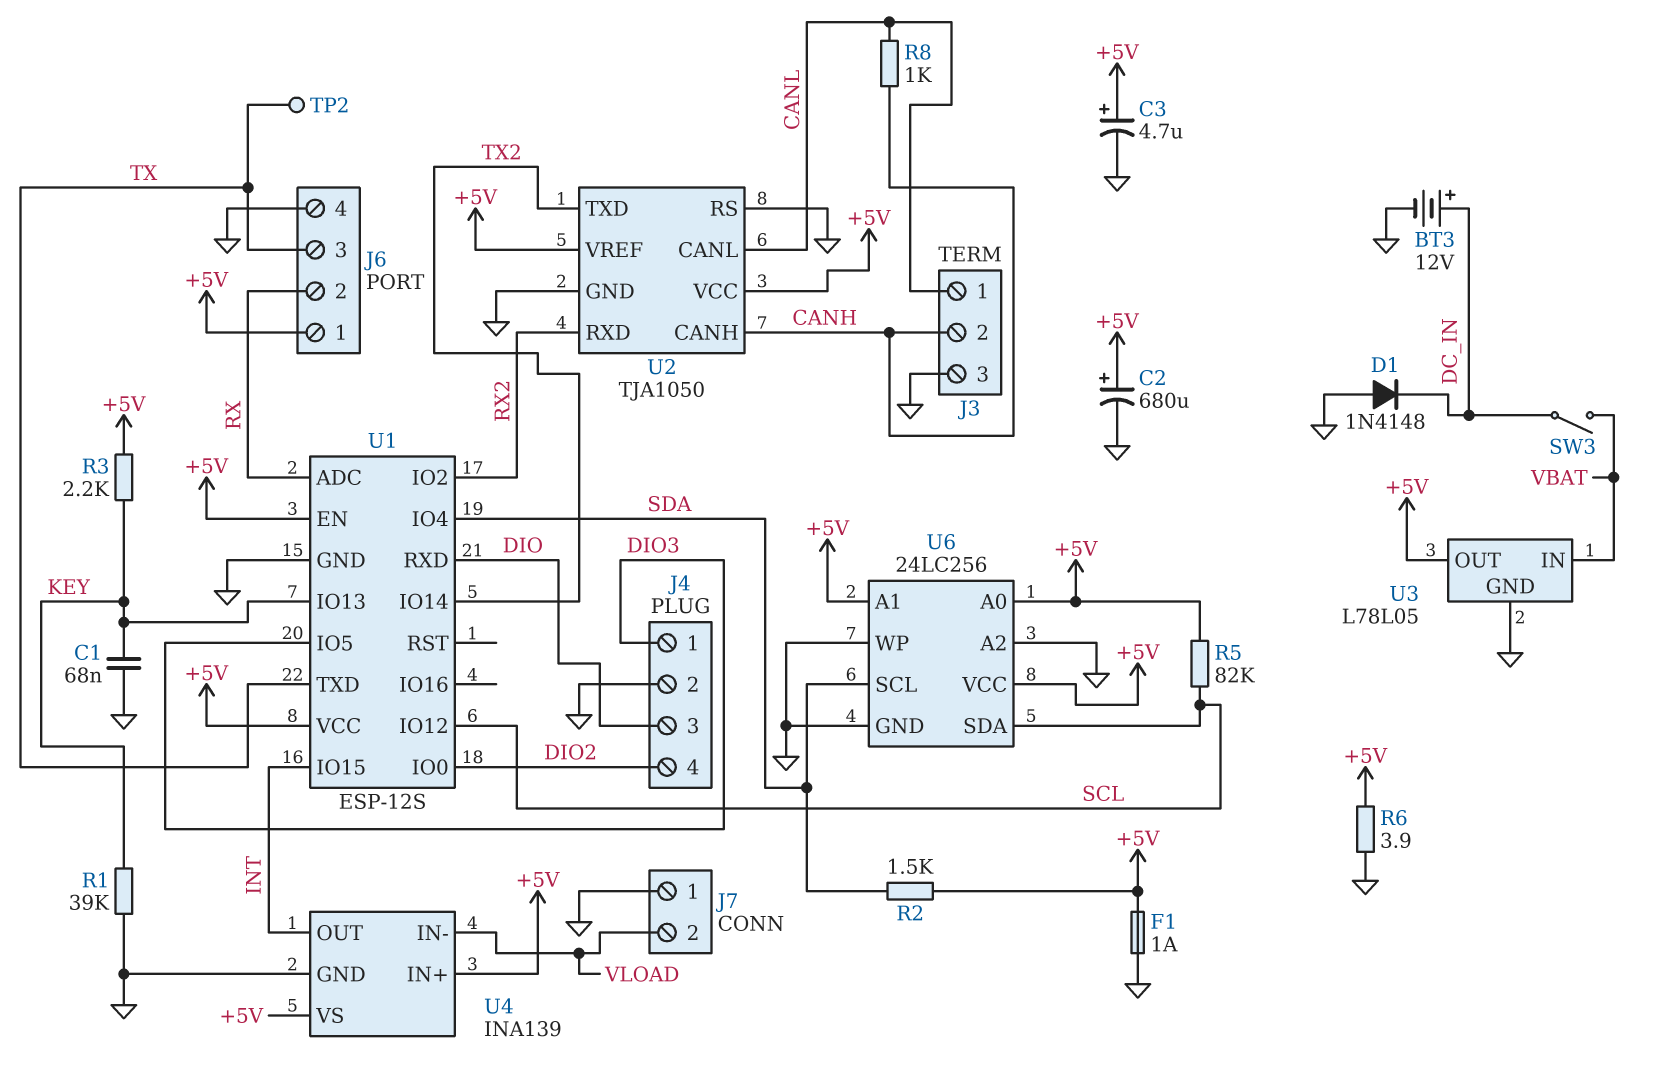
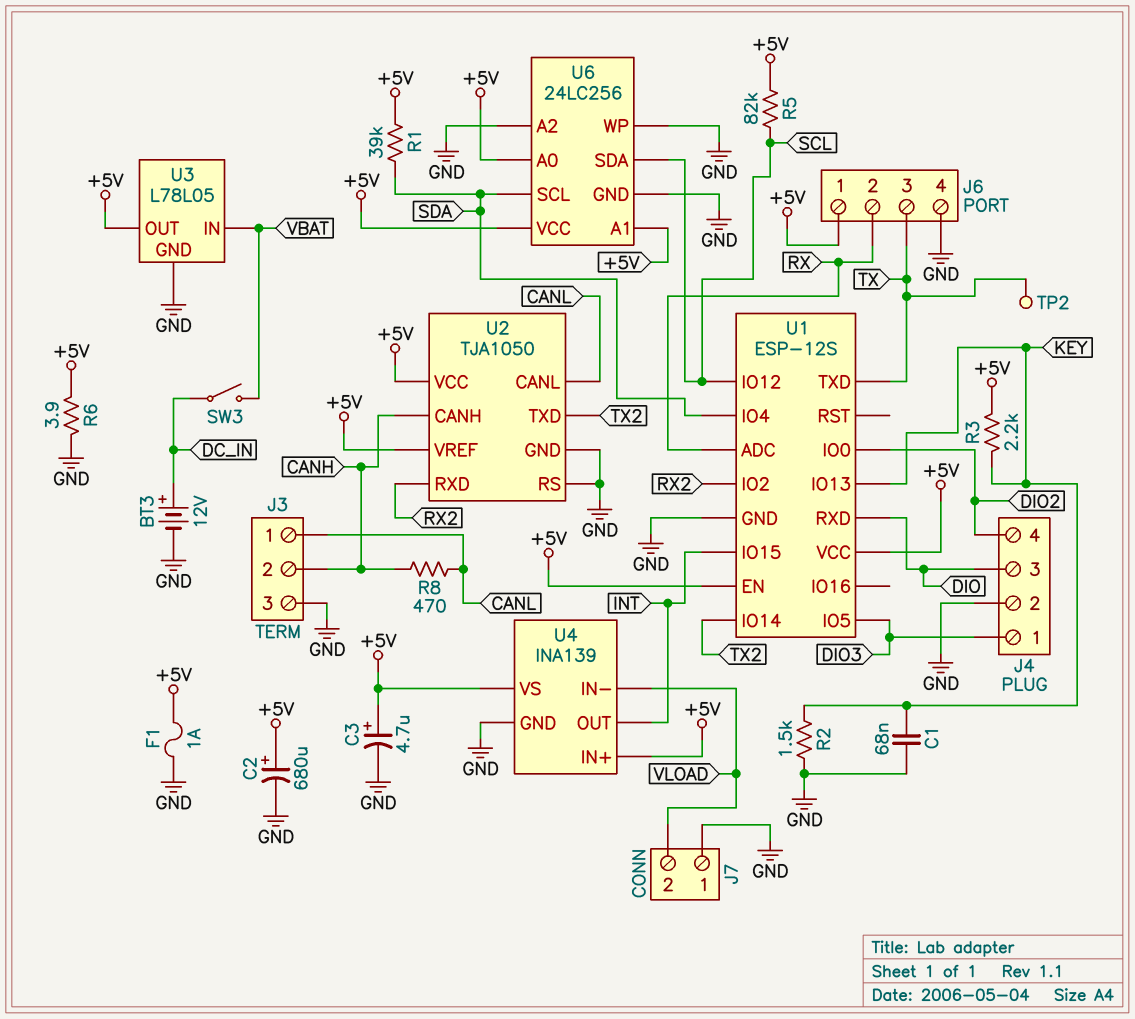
D1: diode 1N4148 (A GND, K DC_IN) -> none
R1: 39k (GND, KEY) -> 39k (+5V, SDA)
R2: 1.5k (+5V, SDA) -> 1.5k (GND, KEY)
R8: 1k (CANH, CANL) -> 470 (CANH, CANL)

